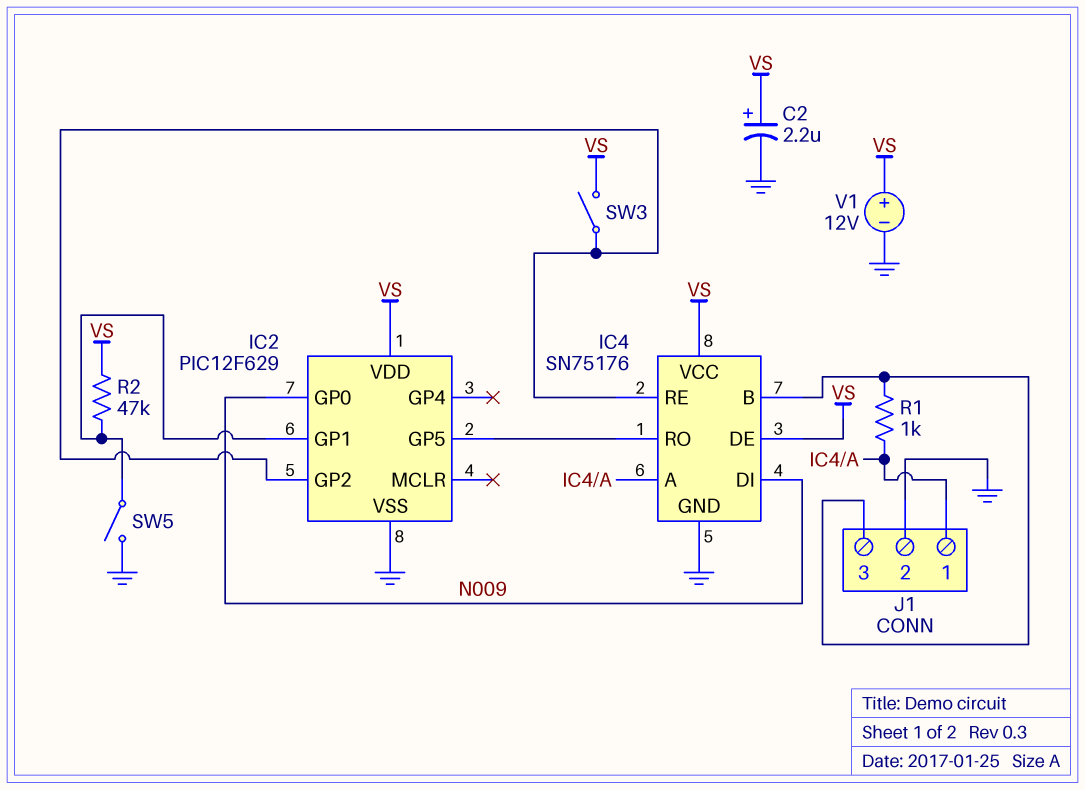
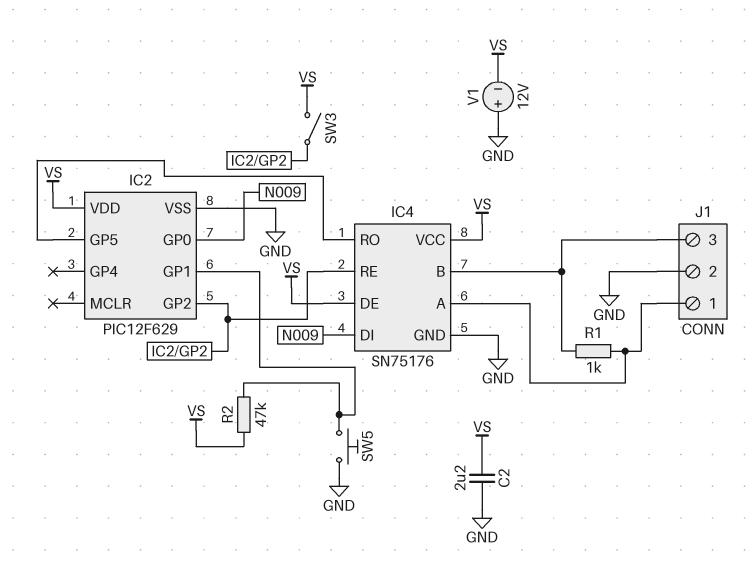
C2: 2.2uF (plus VS, minus GND) -> 2.2uF (GND, VS)
SW5: switch (GND, IC2/GP1) -> button (GND, IC2/GP1)
V1: 12V (plus VS, minus GND) -> 12V (plus GND, minus VS)

